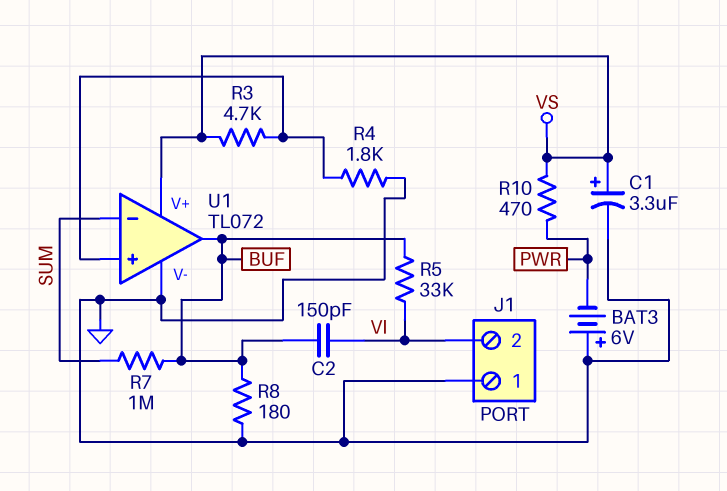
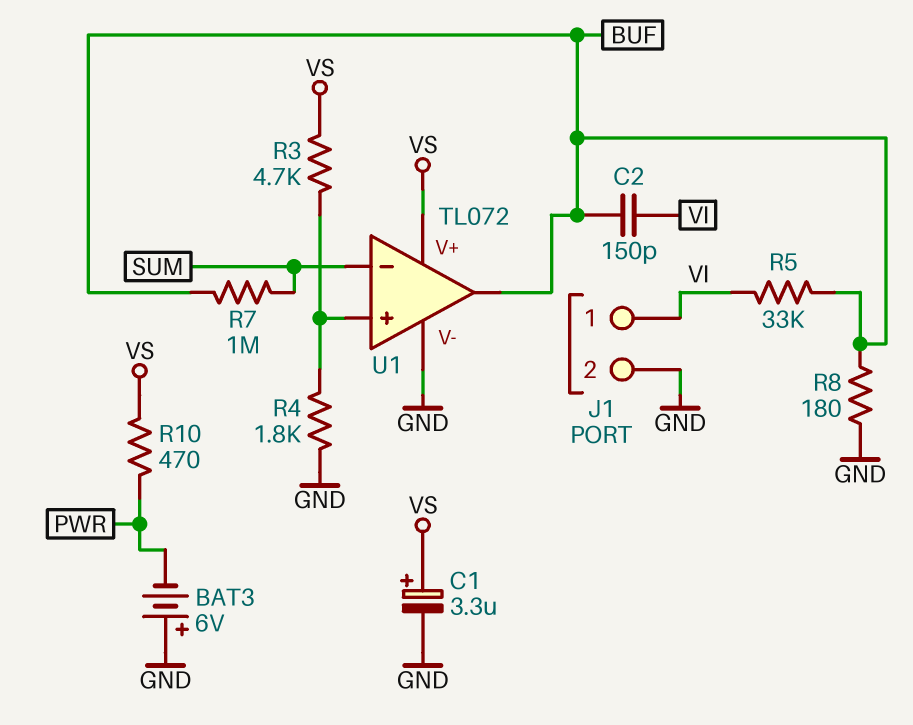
J1 pin 1: GND -> VI
J1 pin 2: VI -> GND

